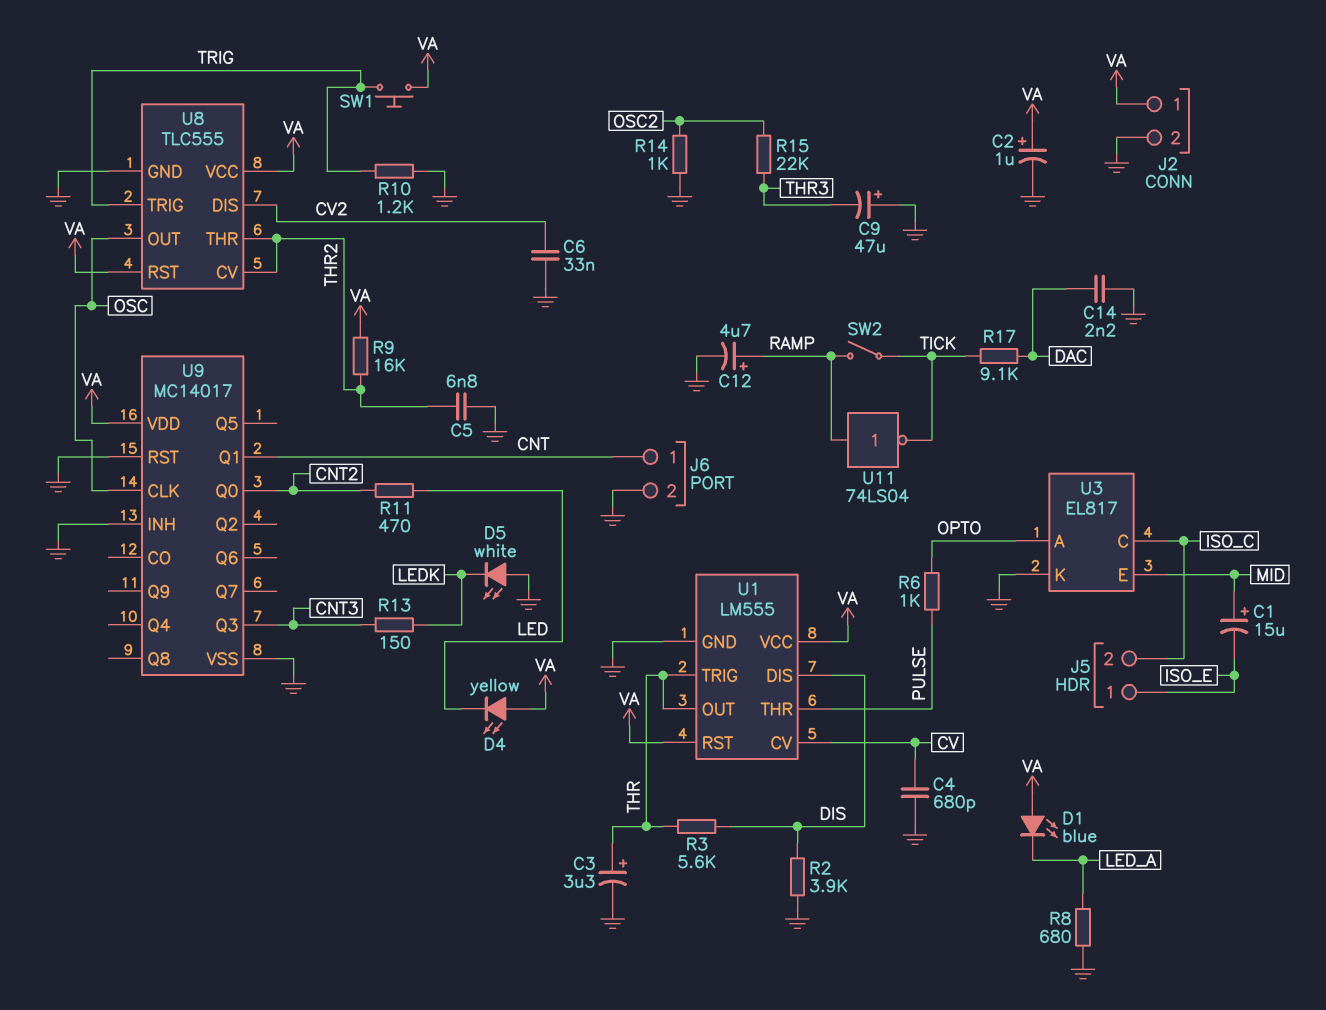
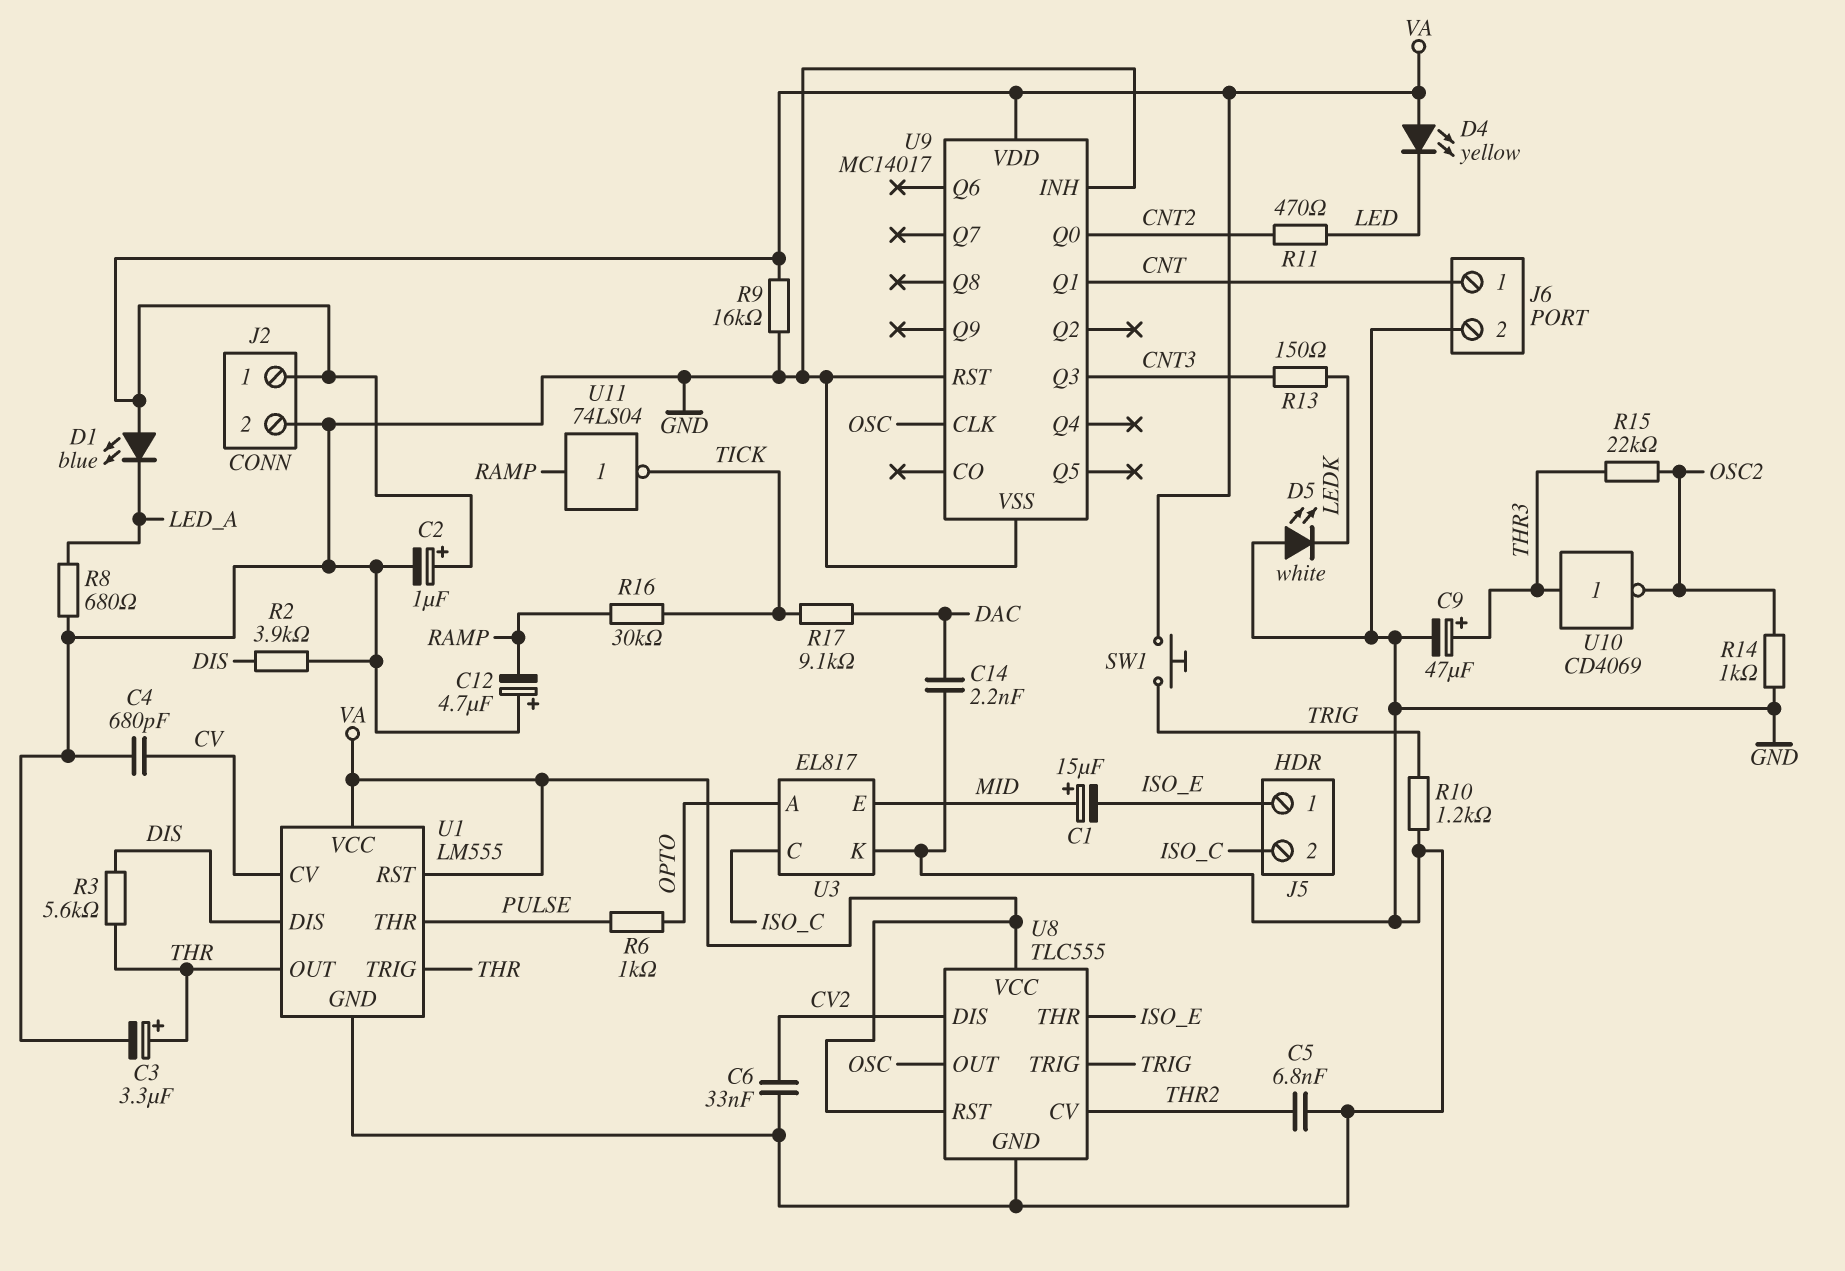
C9: 47uF (plus GND, minus THR3) -> 47uF (plus THR3, minus GND)
C12: 4.7uF (plus RAMP, minus GND) -> 4.7uF (plus GND, minus RAMP)
R9: 16k (THR2, VA) -> 16k (GND, VA)
R16: none -> 30k (RAMP, TICK)
SW2: switch (RAMP, TICK) -> none
U8 pin THR: THR2 -> ISO_E
U10: none -> NOT CD4069 (in THR3, out OSC2)

